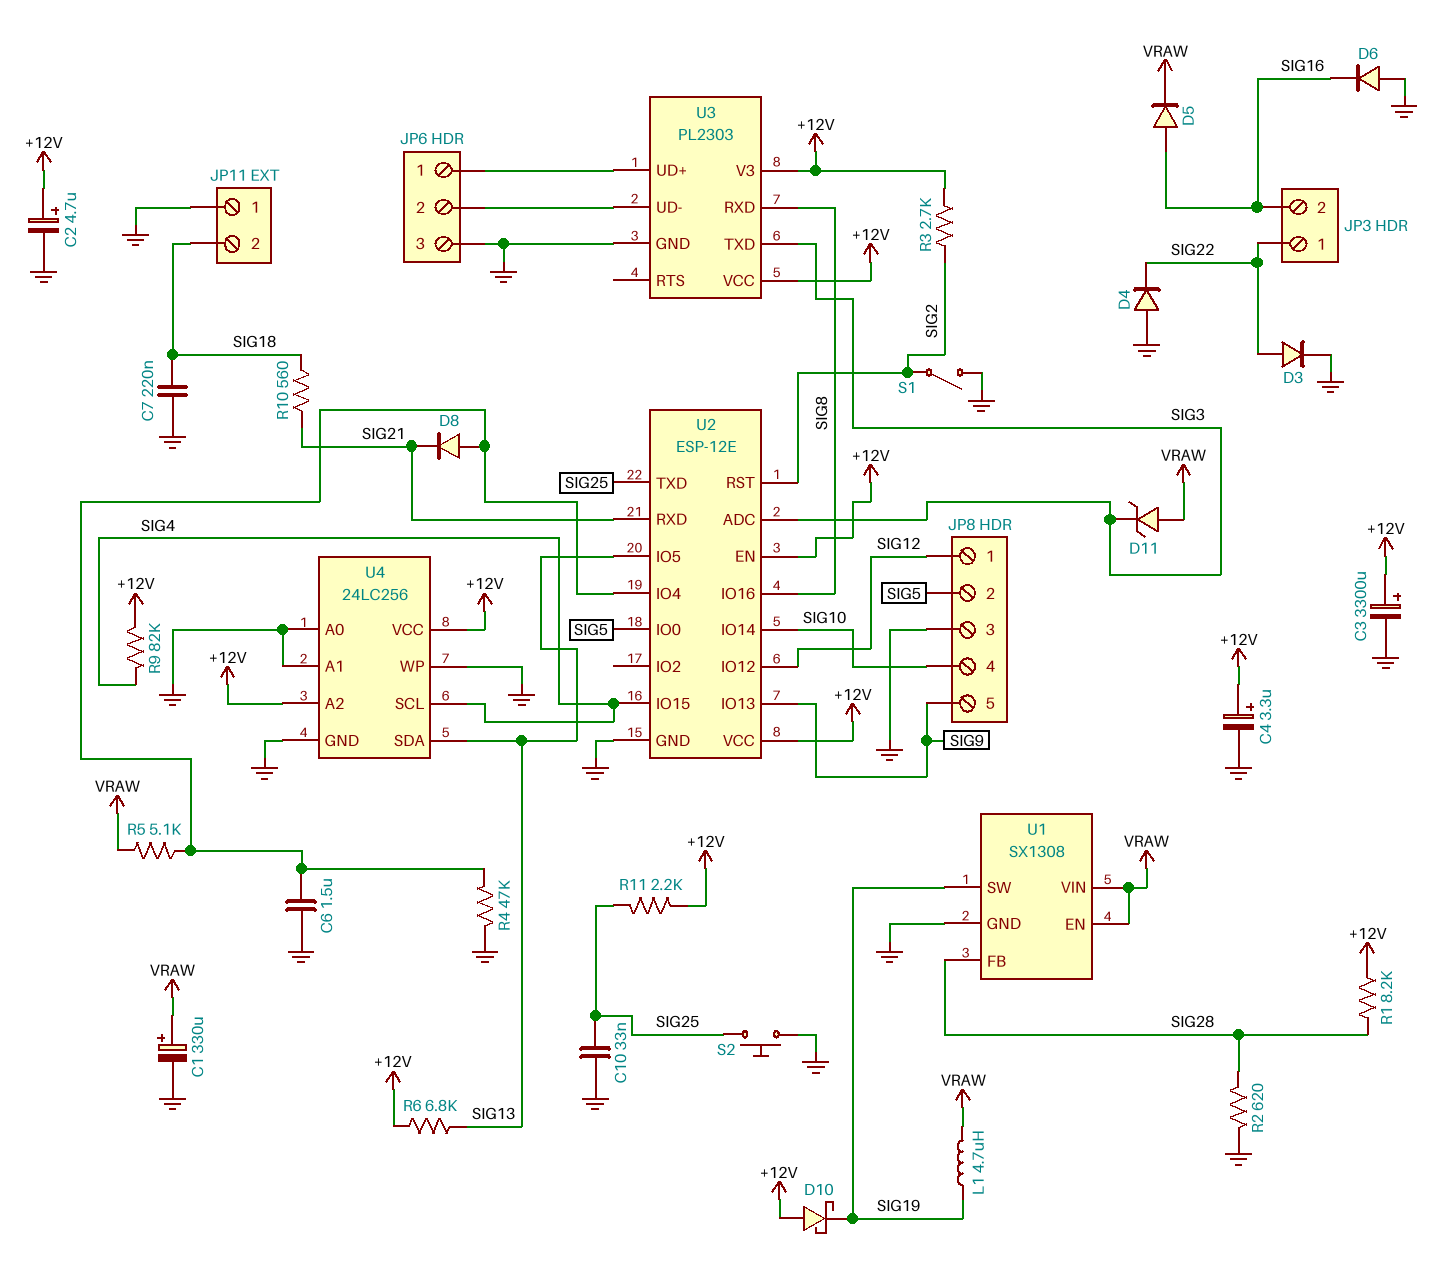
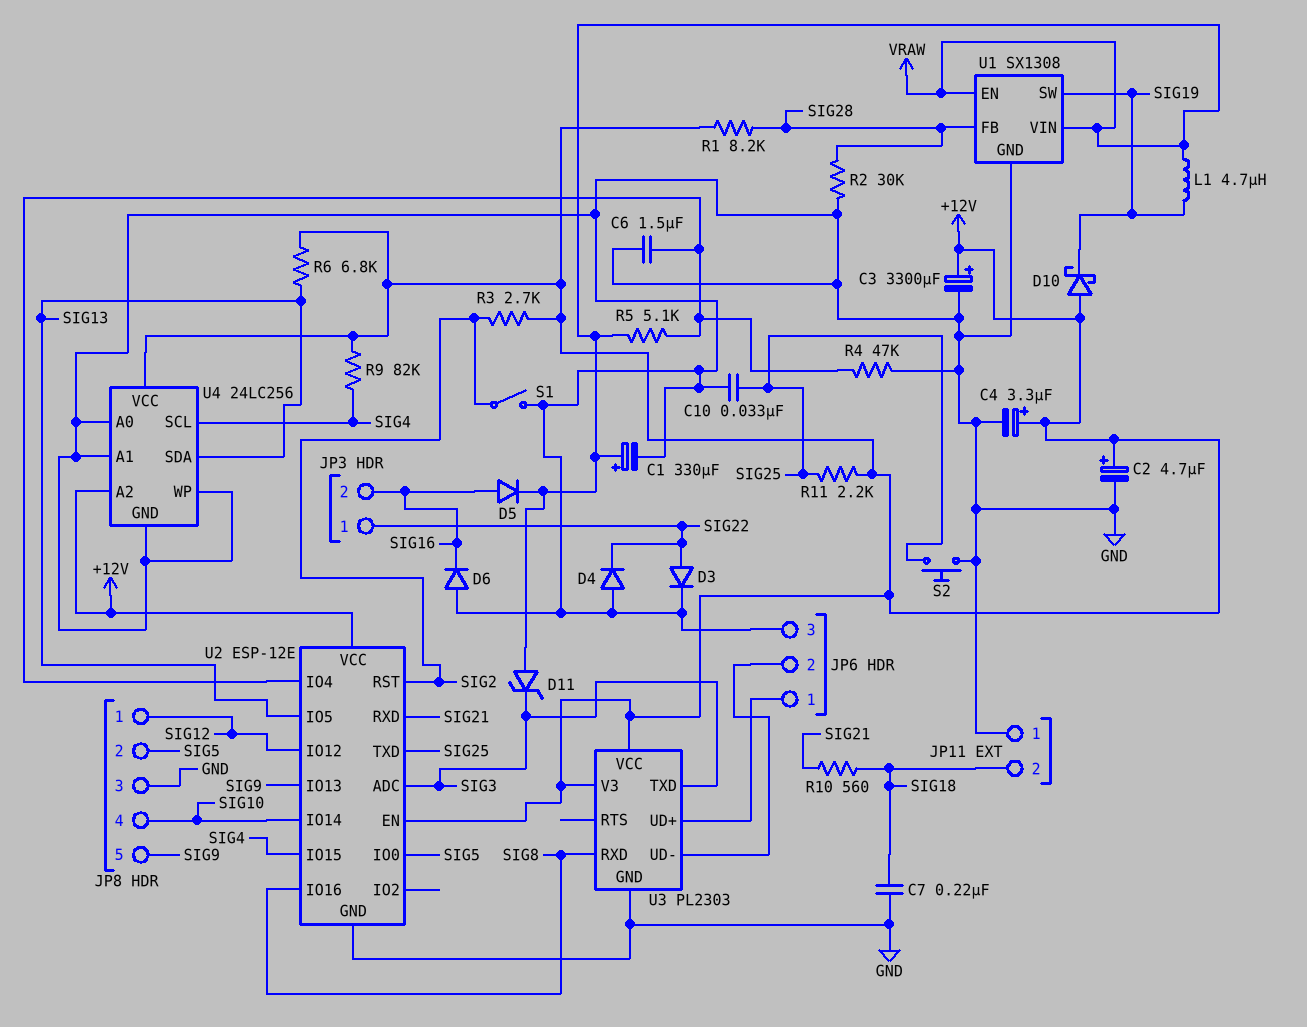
D8: diode (A U2/IO4, K SIG21) -> none
R2: 620 (GND, SIG28) -> 30k (GND, SIG28)

